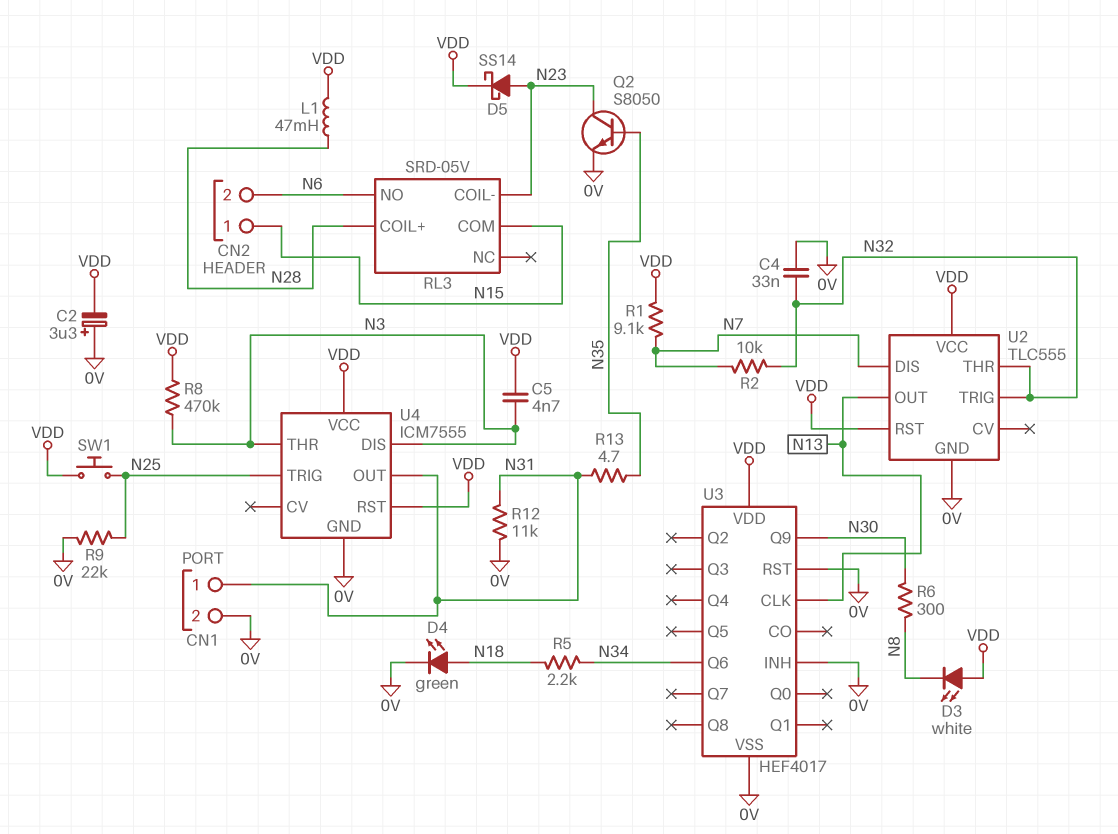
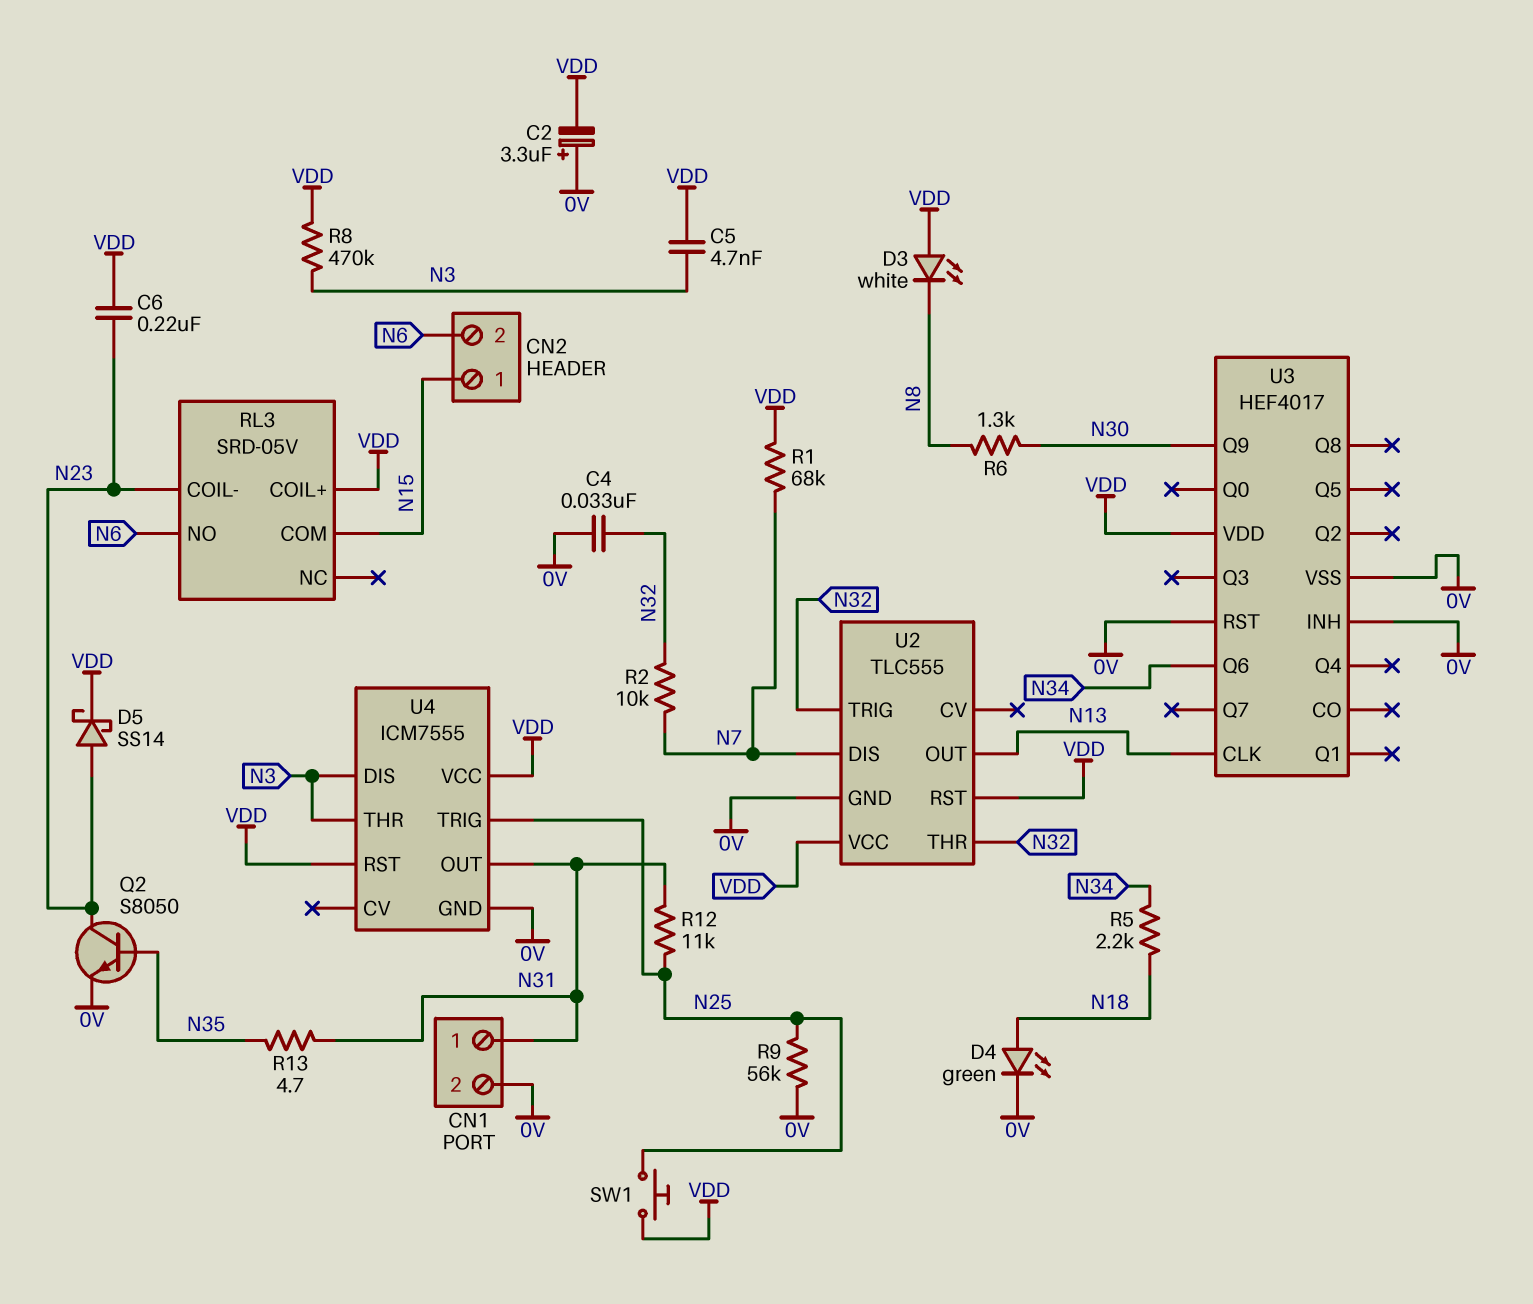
C6: none -> 220nF (N23, VDD)
L1: 47mH (N28, VDD) -> none
R1: 9.1k (N7, VDD) -> 68k (N7, VDD)
R6: 300 (N8, N30) -> 1.3k (N8, N30)
R9: 22k (0V, N25) -> 56k (0V, N25)
R12: 11k (0V, N31) -> 11k (N25, N31)
RL3 pin COIL+: N28 -> VDD

